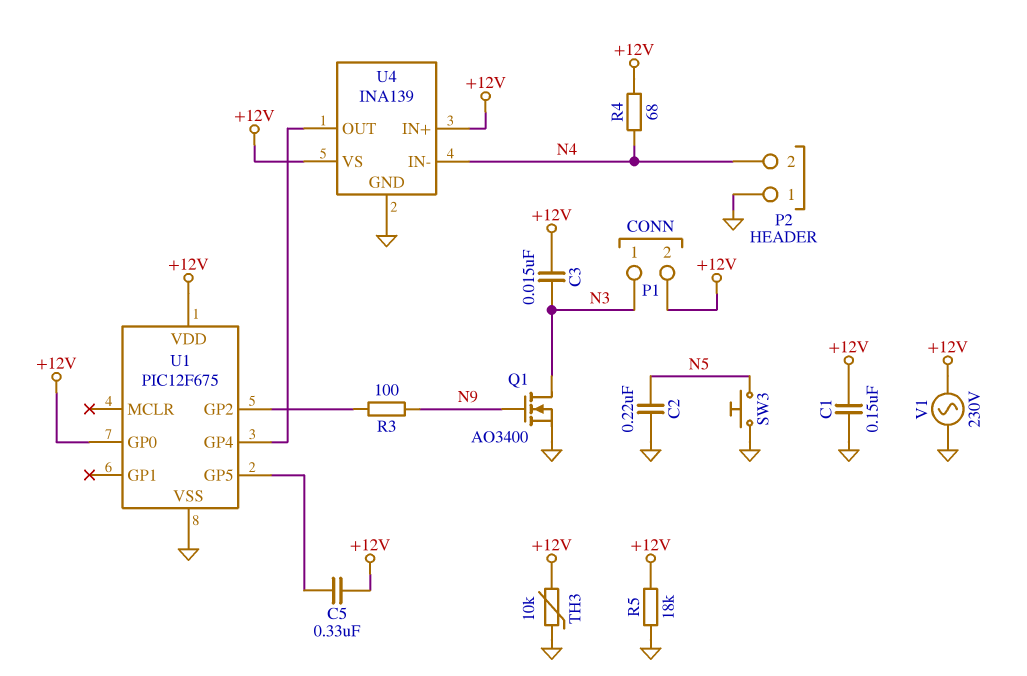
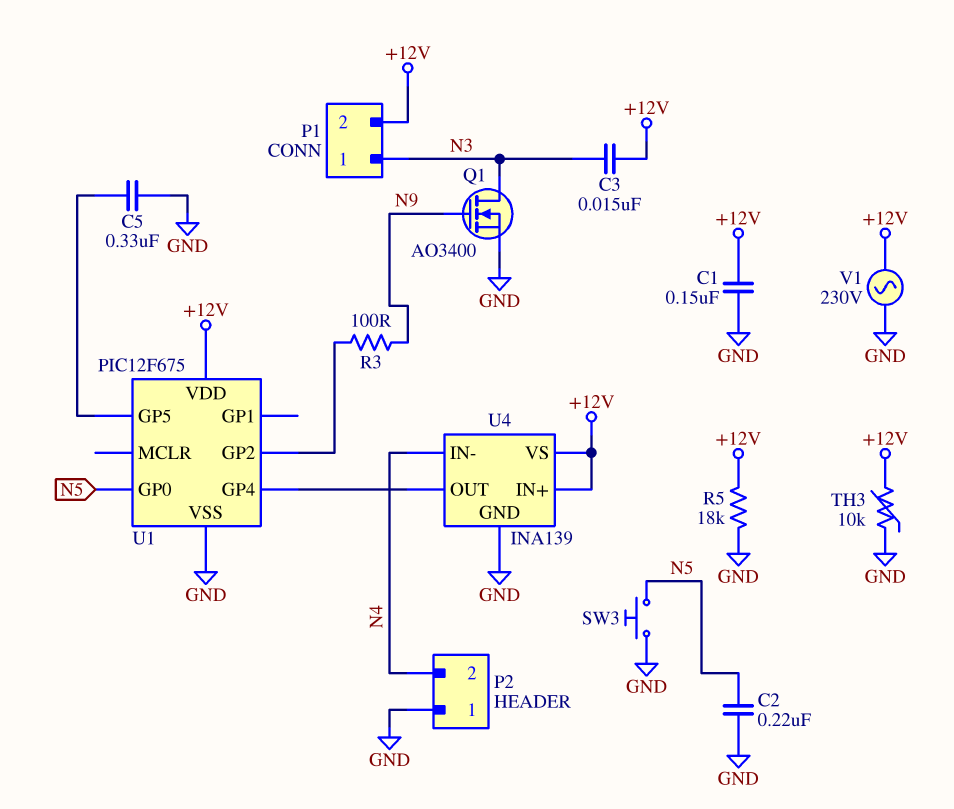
C5: 330nF (+12V, U1/GP5) -> 330nF (GND, U1/GP5)
R4: 68 (+12V, N4) -> none
U1 pin GP0: +12V -> N5

